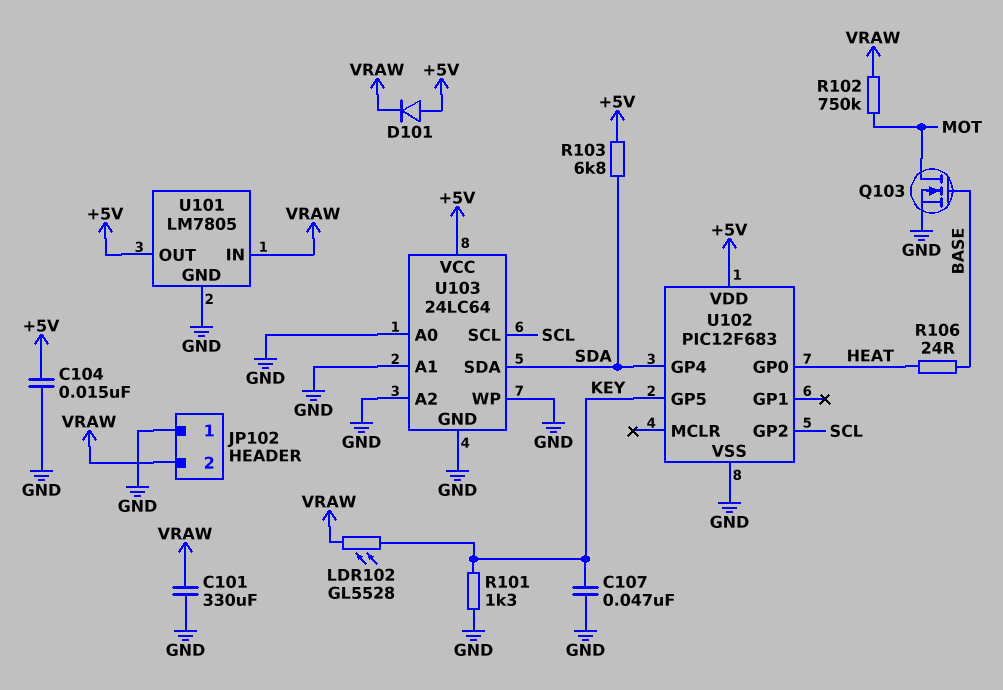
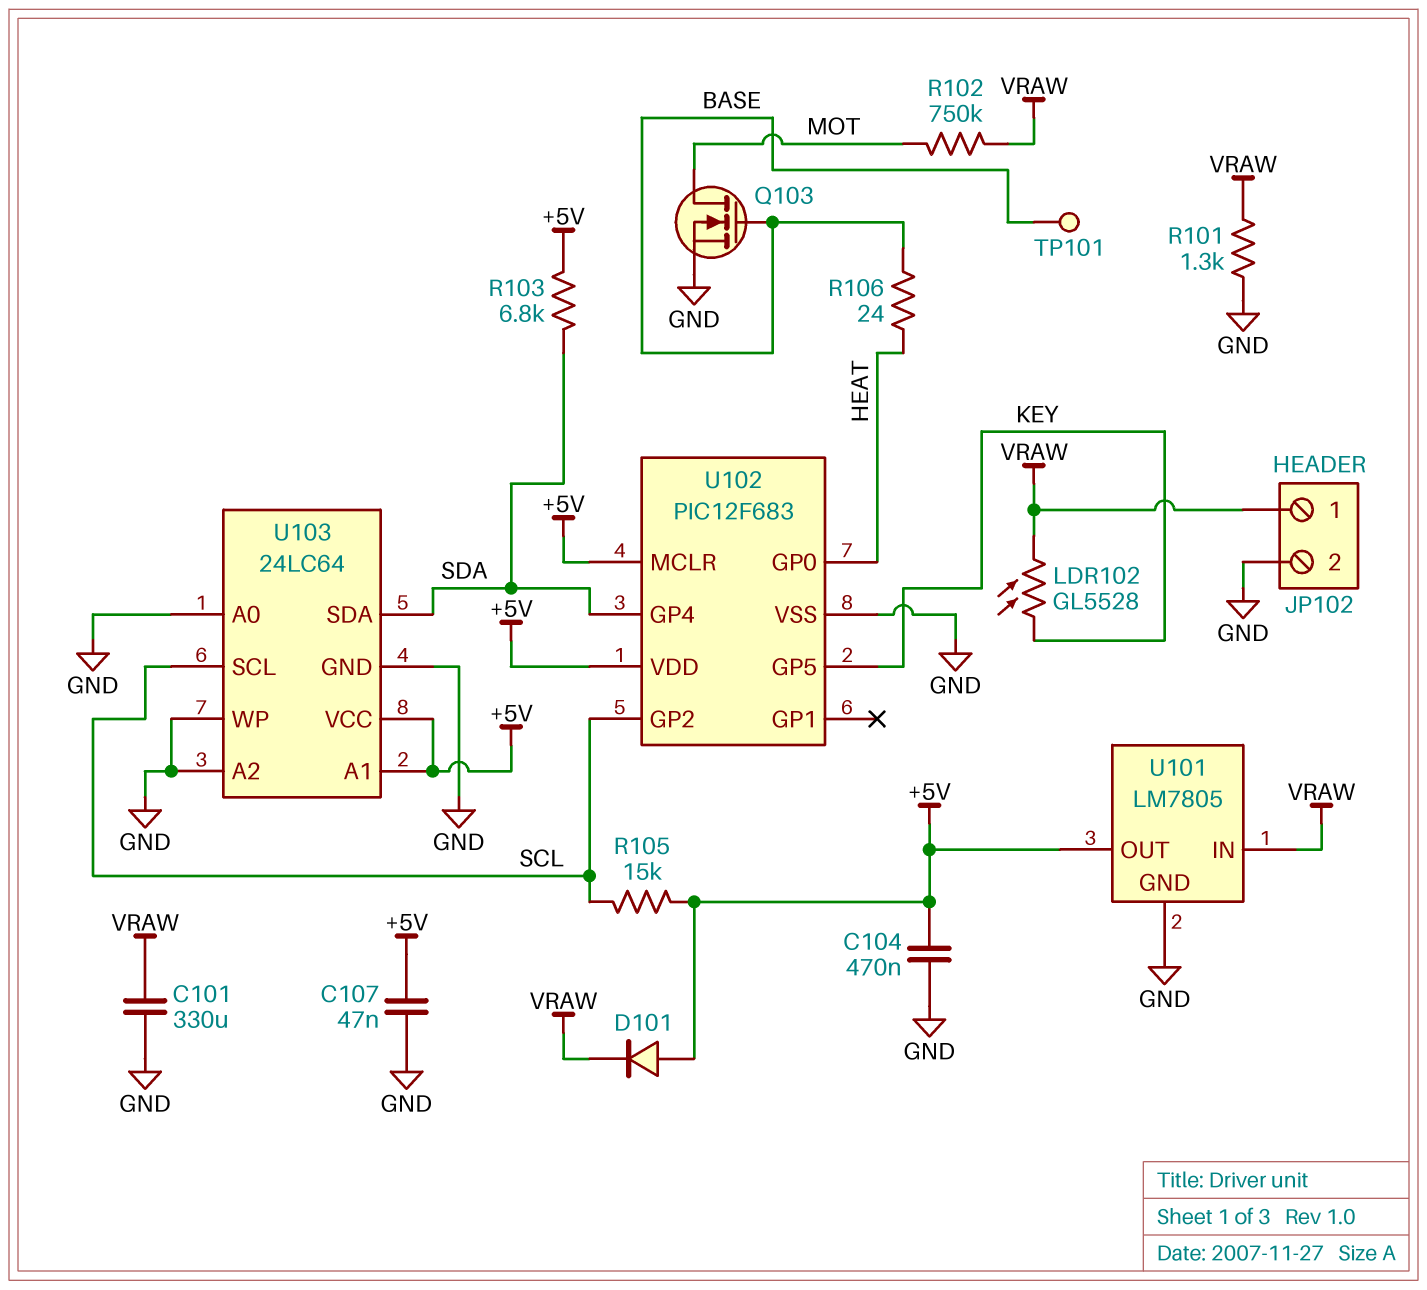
C104: 15nF (+5V, GND) -> 470nF (+5V, GND)
C107: 47nF (GND, KEY) -> 47nF (+5V, GND)
JP102 pin 1: GND -> VRAW
JP102 pin 2: VRAW -> GND
R101: 1.3k (GND, KEY) -> 1.3k (GND, VRAW)
R105: none -> 15k (+5V, SCL)
TP101: none -> test point (BASE)
U102 pin MCLR: none -> +5V
U103 pin A1: GND -> +5V

